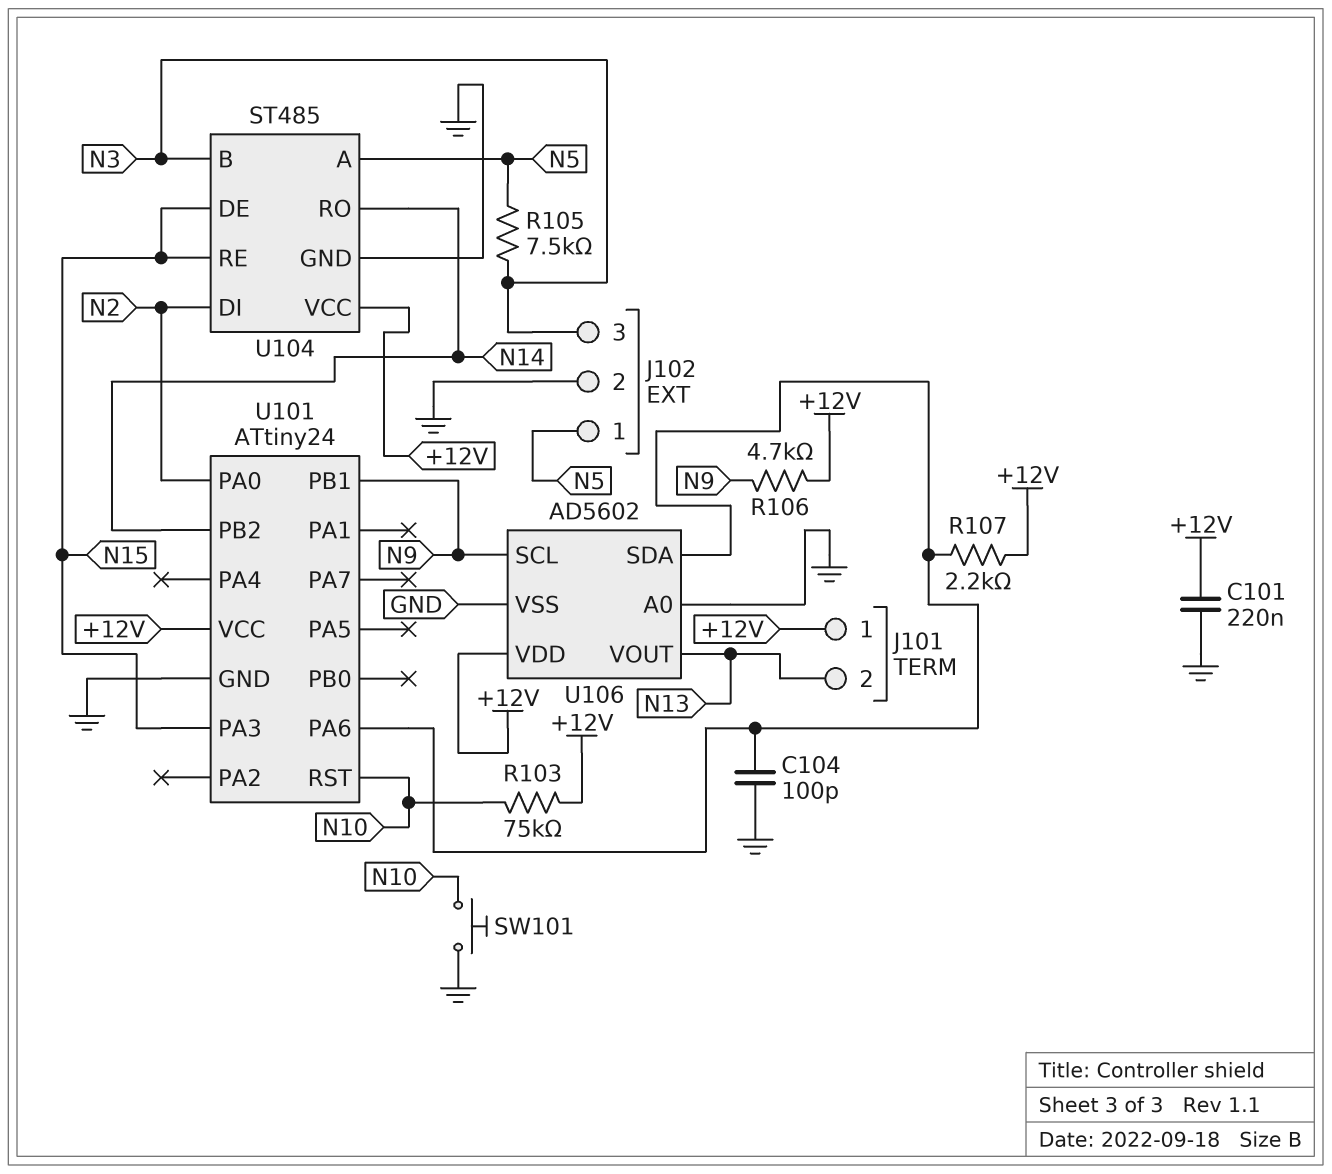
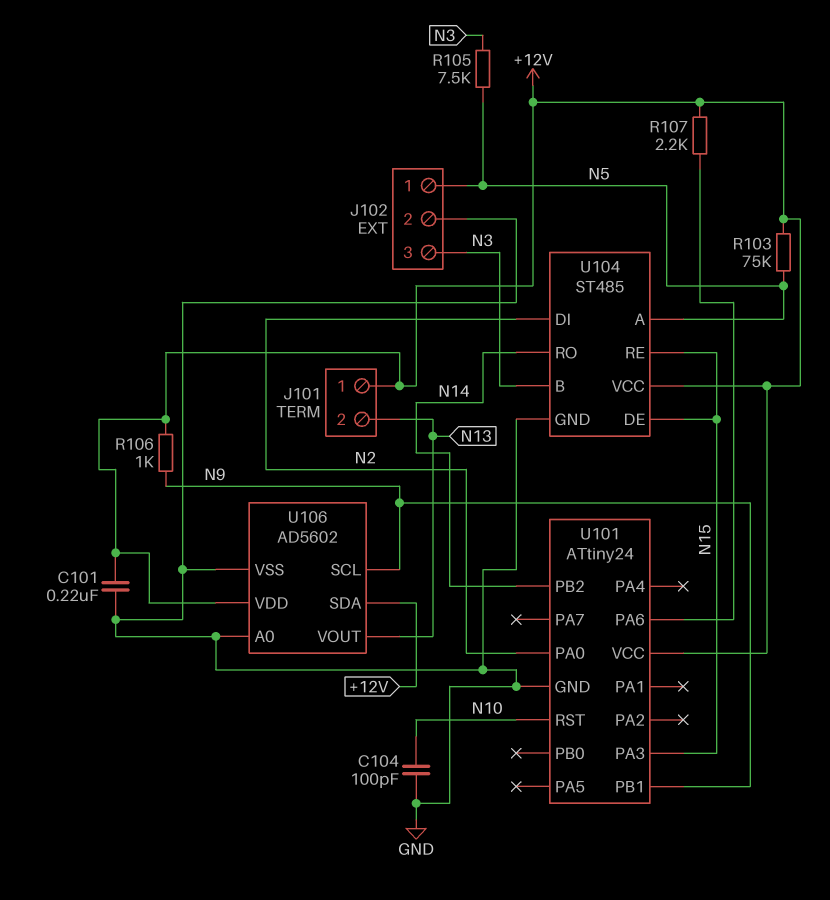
C104: 100pF (GND, U101/PA6) -> 100pF (GND, N10)
R103: 75k (+12V, N10) -> 75k (+12V, N5)
R106: 4.7k (+12V, N9) -> 1k (+12V, N9)
SW101: button (GND, N10) -> none
U106 pin SDA: U101/PA6 -> +12V

